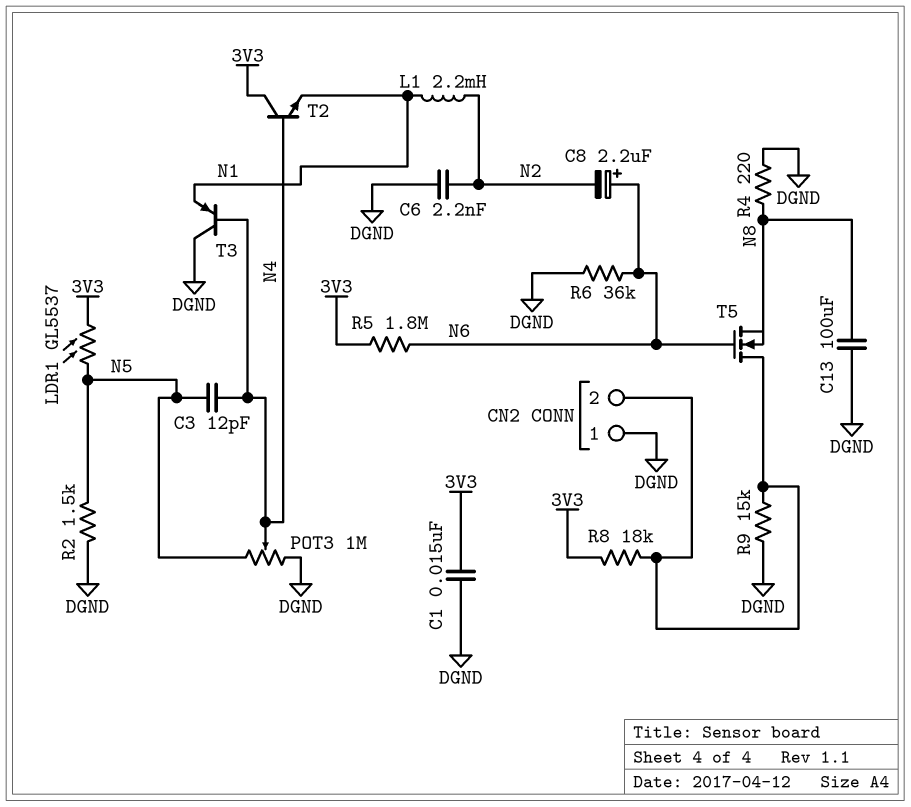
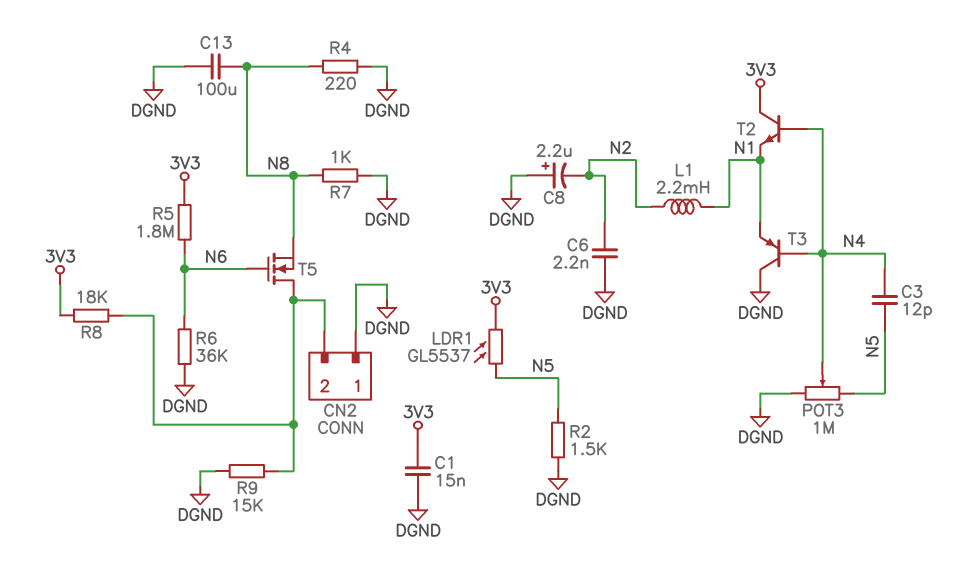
C8: 2.2uF (plus N6, minus N2) -> 2.2uF (plus DGND, minus N2)
R7: none -> 1k (DGND, N8)

